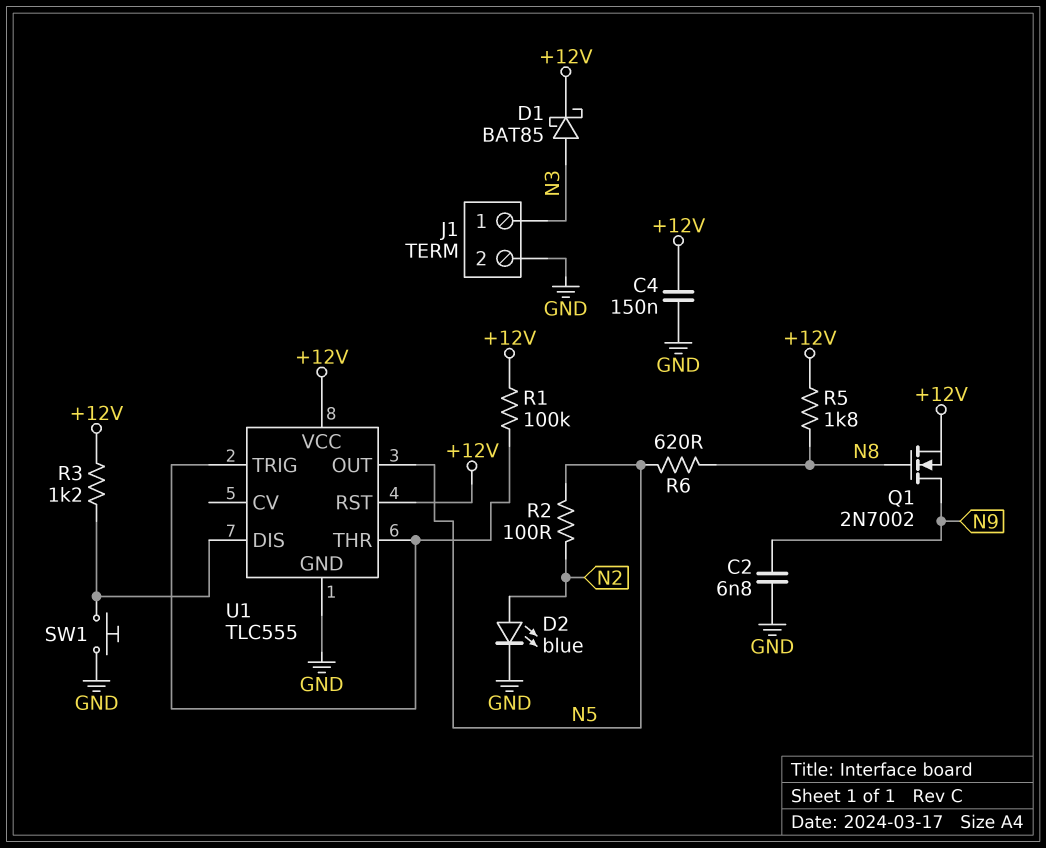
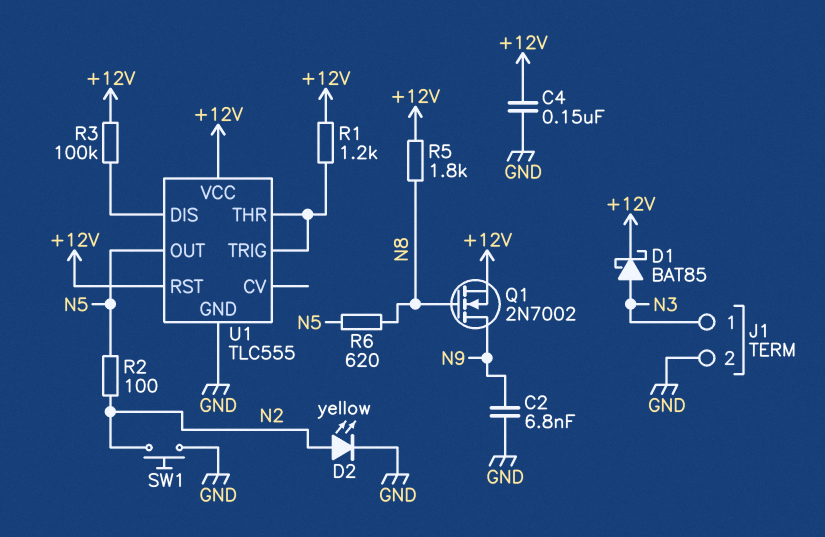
D2: LED blue (A N2, K GND) -> LED yellow (A N2, K GND)
R1: 100k (+12V, U1/THR) -> 1.2k (+12V, U1/THR)
R3: 1.2k (+12V, U1/DIS) -> 100k (+12V, U1/DIS)
SW1: button (GND, U1/DIS) -> button (GND, N2)

